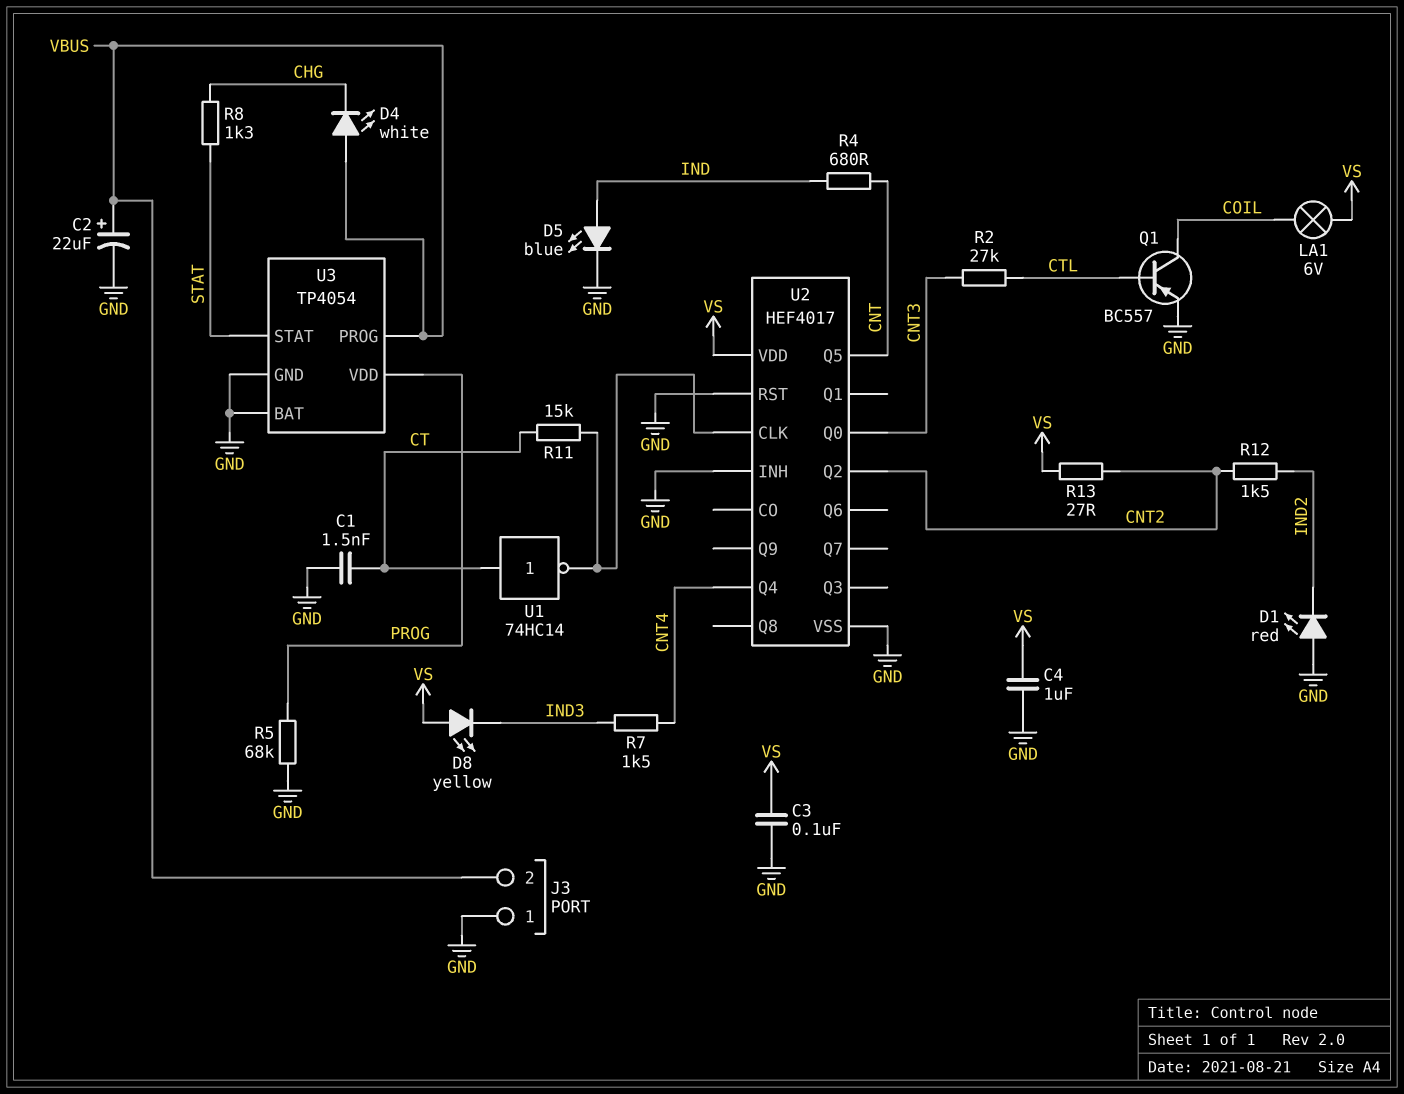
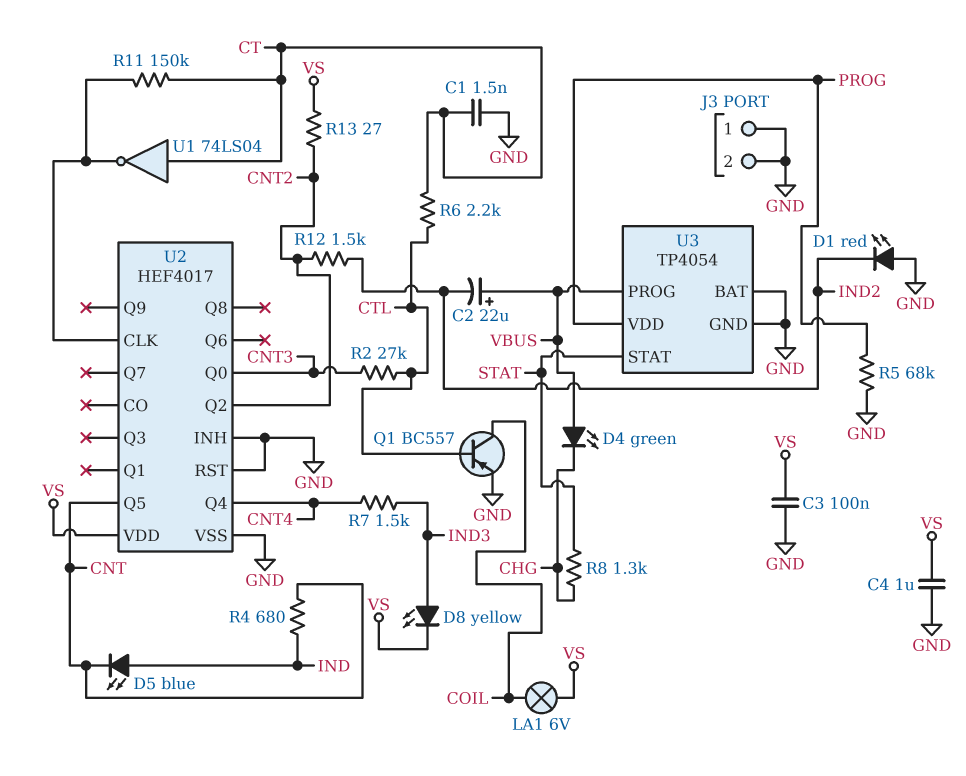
C2: 22uF (plus VBUS, minus GND) -> 22uF (plus VBUS, minus IND2)
D4: LED white (A VBUS, K CHG) -> LED green (A VBUS, K CHG)
D5: LED blue (A IND, K GND) -> LED blue (A IND, K CNT)
D8: LED yellow (A VS, K IND3) -> LED yellow (A IND3, K VS)
J3 pin 2: VBUS -> GND
R6: none -> 2.2k (CT, CTL)
R11: 15k (CT, U2/CLK) -> 150k (CT, U2/CLK)
U1: NOT 74HC14 (in CT, out U2/CLK) -> NOT 74LS04 (in CT, out U2/CLK)

